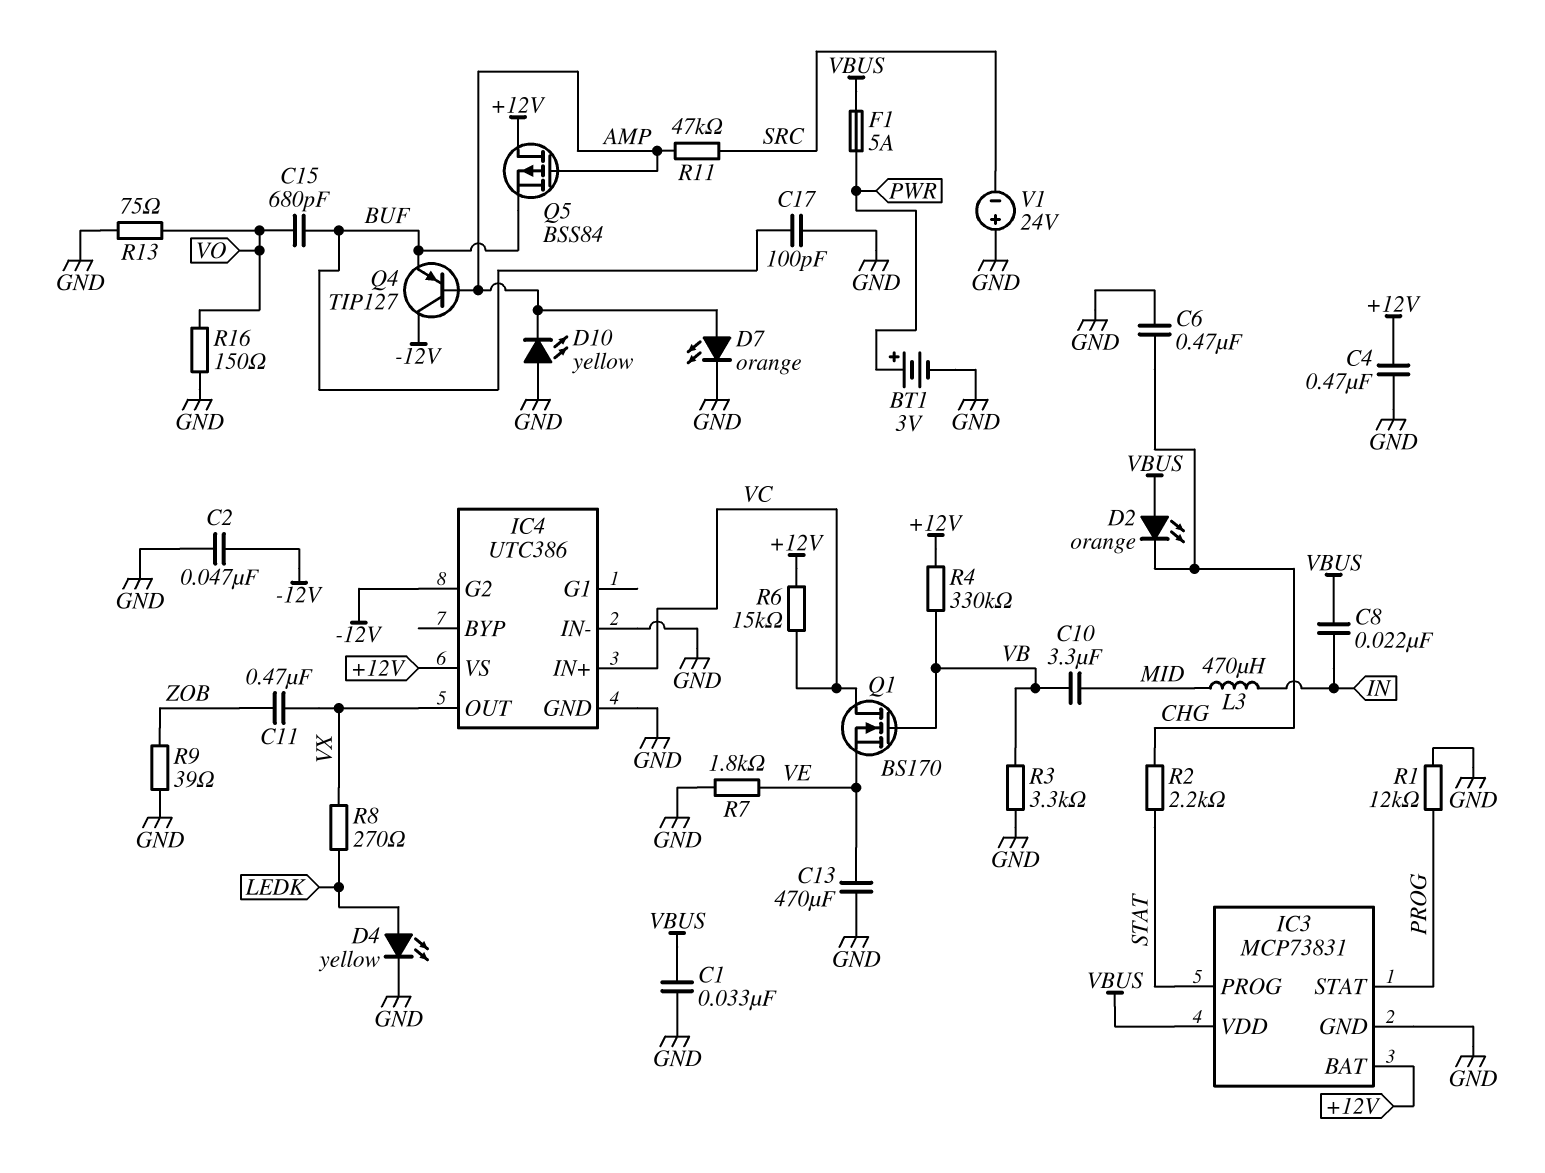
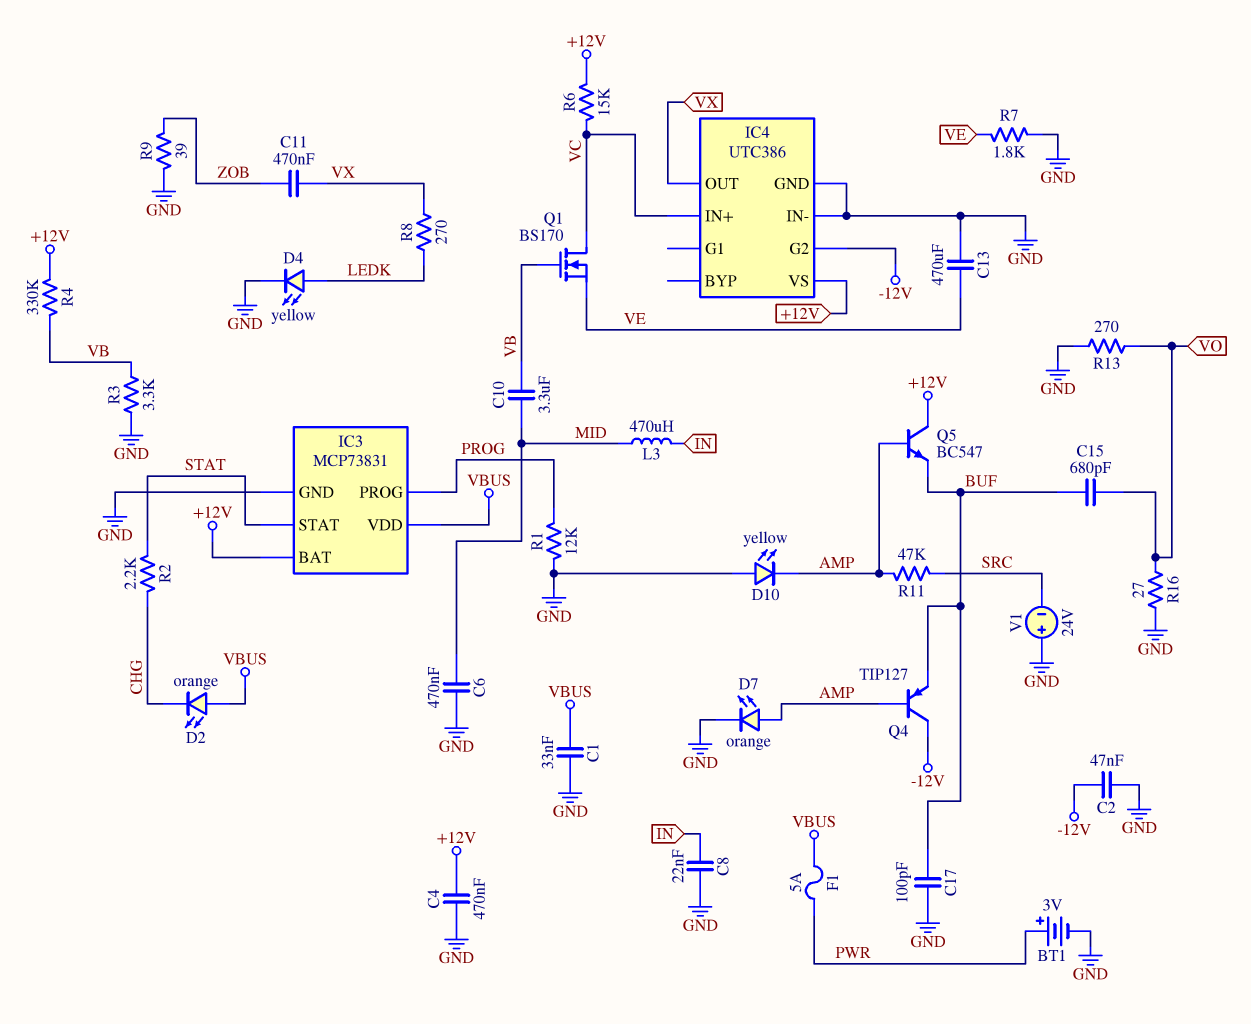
C6: 470nF (CHG, GND) -> 470nF (GND, MID)
C8: 22nF (IN, VBUS) -> 22nF (GND, IN)
IC3 pin PROG: STAT -> PROG
IC3 pin STAT: PROG -> STAT
Q5: PMOS BSS84 (G AMP, D +12V, S BUF) -> NPN BC547 (B AMP, C +12V, E BUF)
R13: 75 (GND, VO) -> 270 (GND, VO)
R16: 150 (GND, VO) -> 27 (GND, VO)

